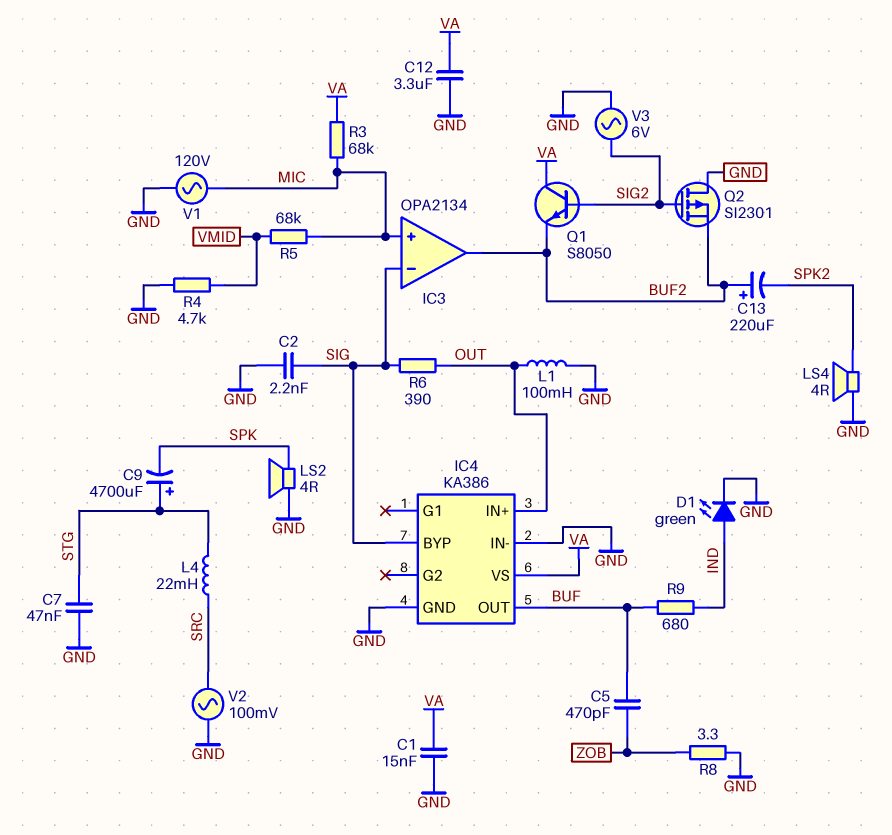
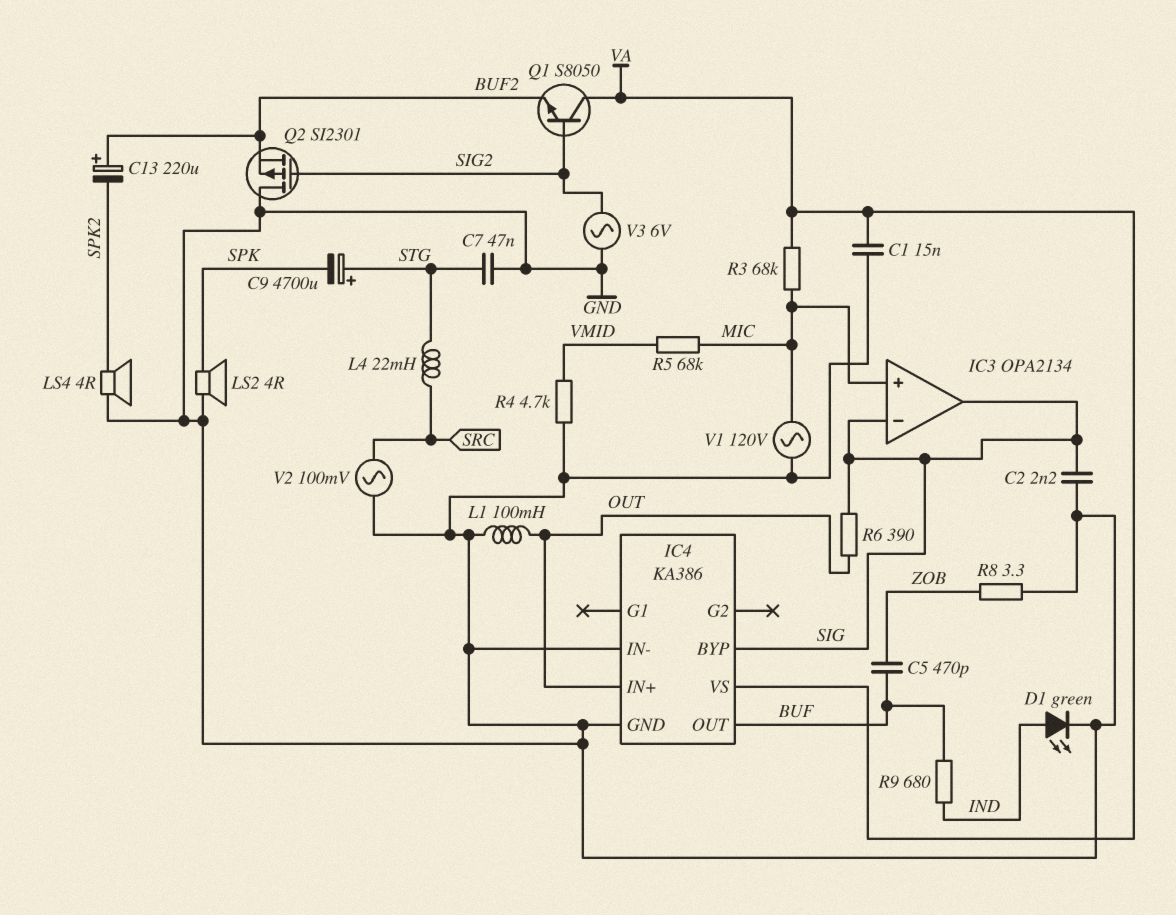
C12: 3.3uF (GND, VA) -> none
IC3 pin out: BUF2 -> SIG

